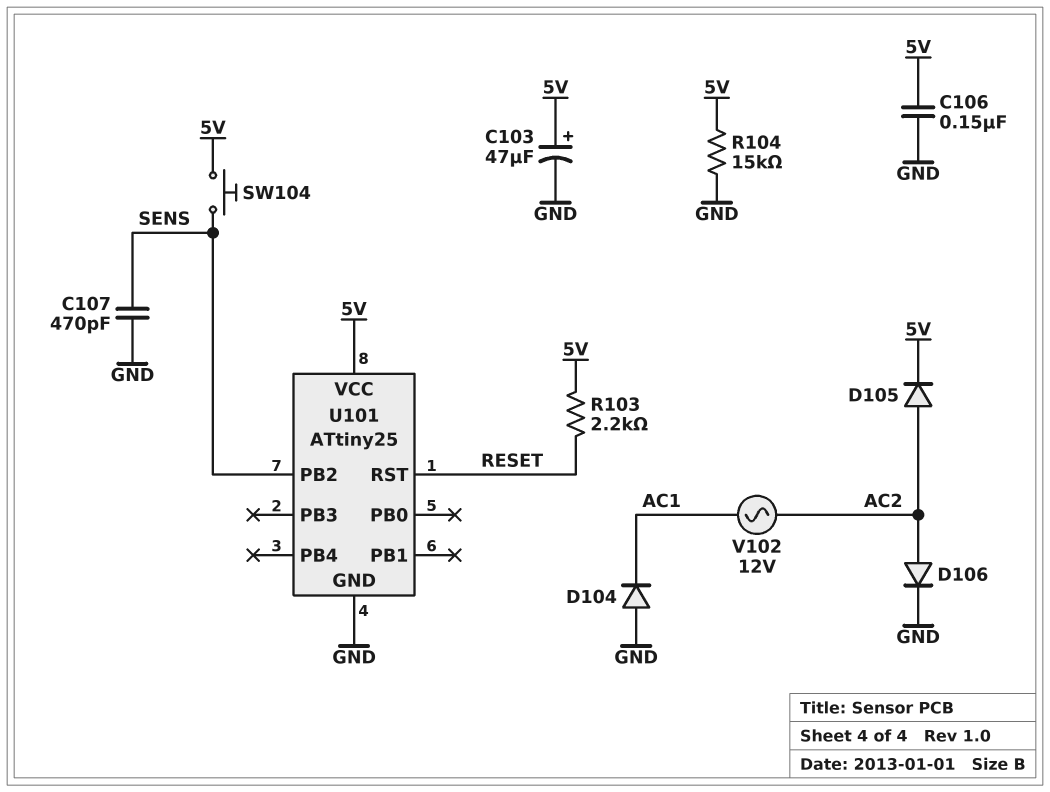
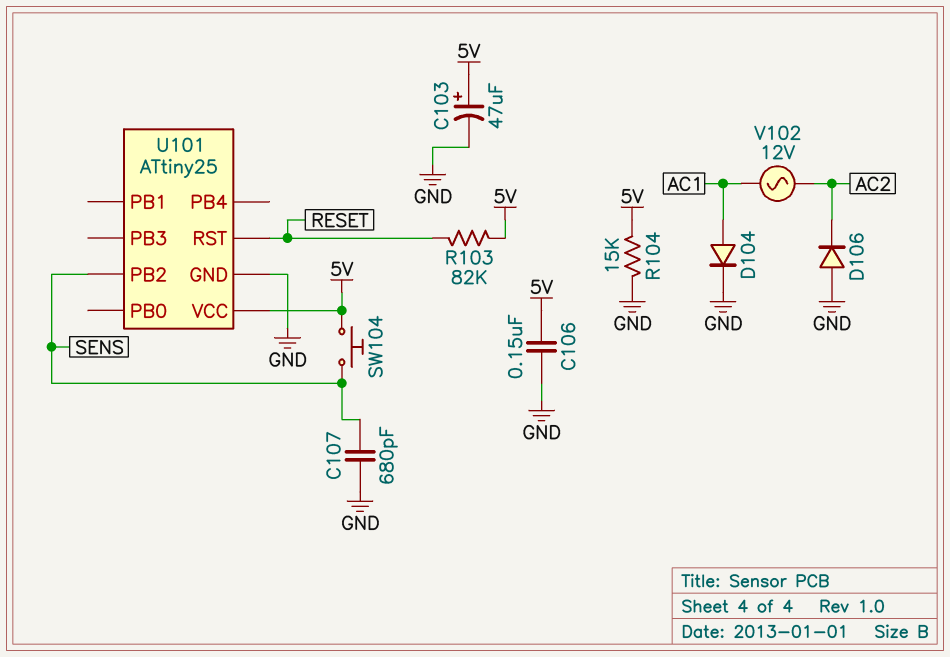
C107: 470pF (GND, SENS) -> 680pF (GND, SENS)
D104: diode (A GND, K AC1) -> diode (A AC1, K GND)
D105: diode (A AC2, K 5V) -> none
D106: diode (A AC2, K GND) -> diode (A GND, K AC2)
R103: 2.2k (5V, RESET) -> 82k (5V, RESET)

